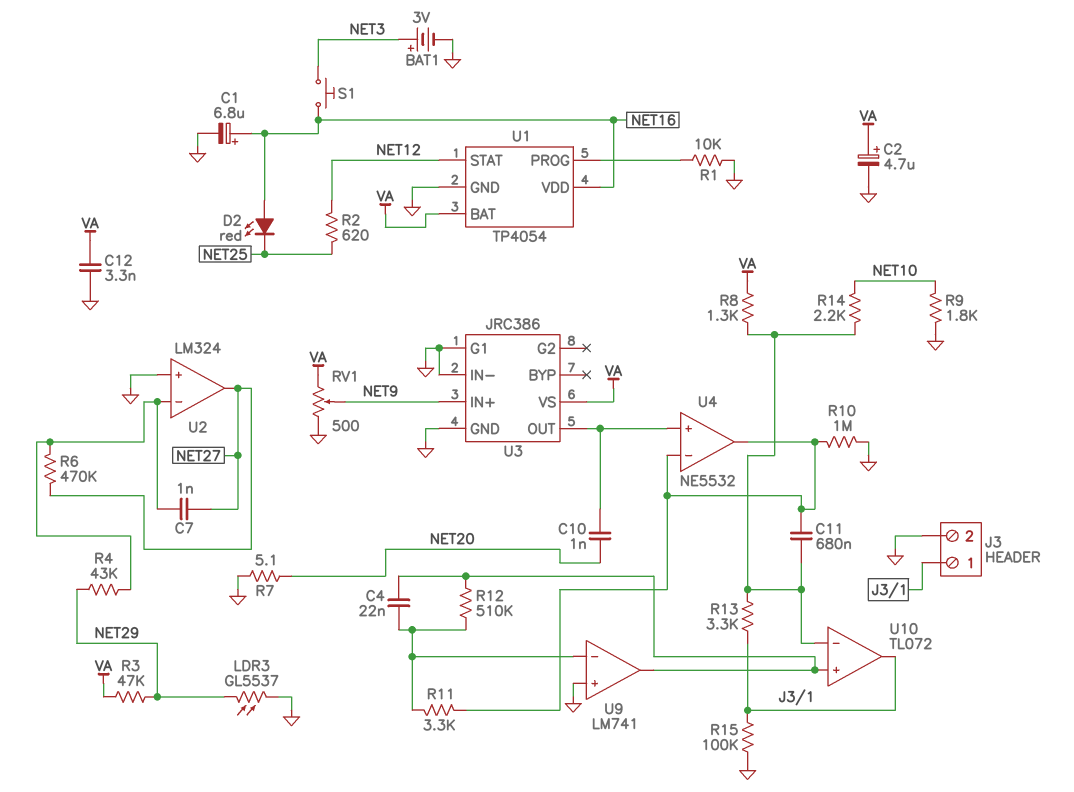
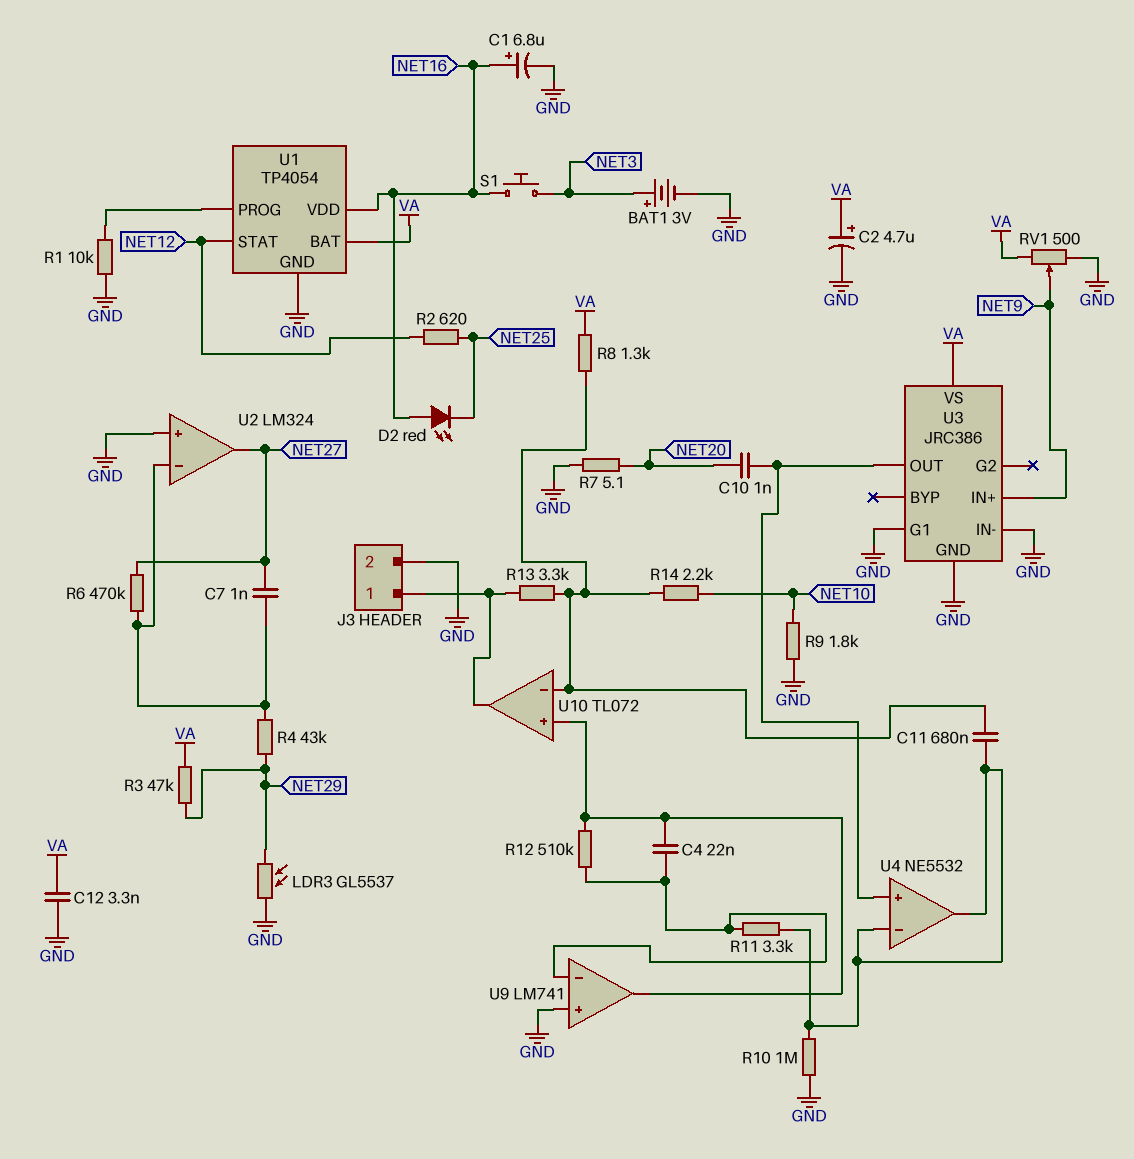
R15: 100k (GND, J3/1) -> none

